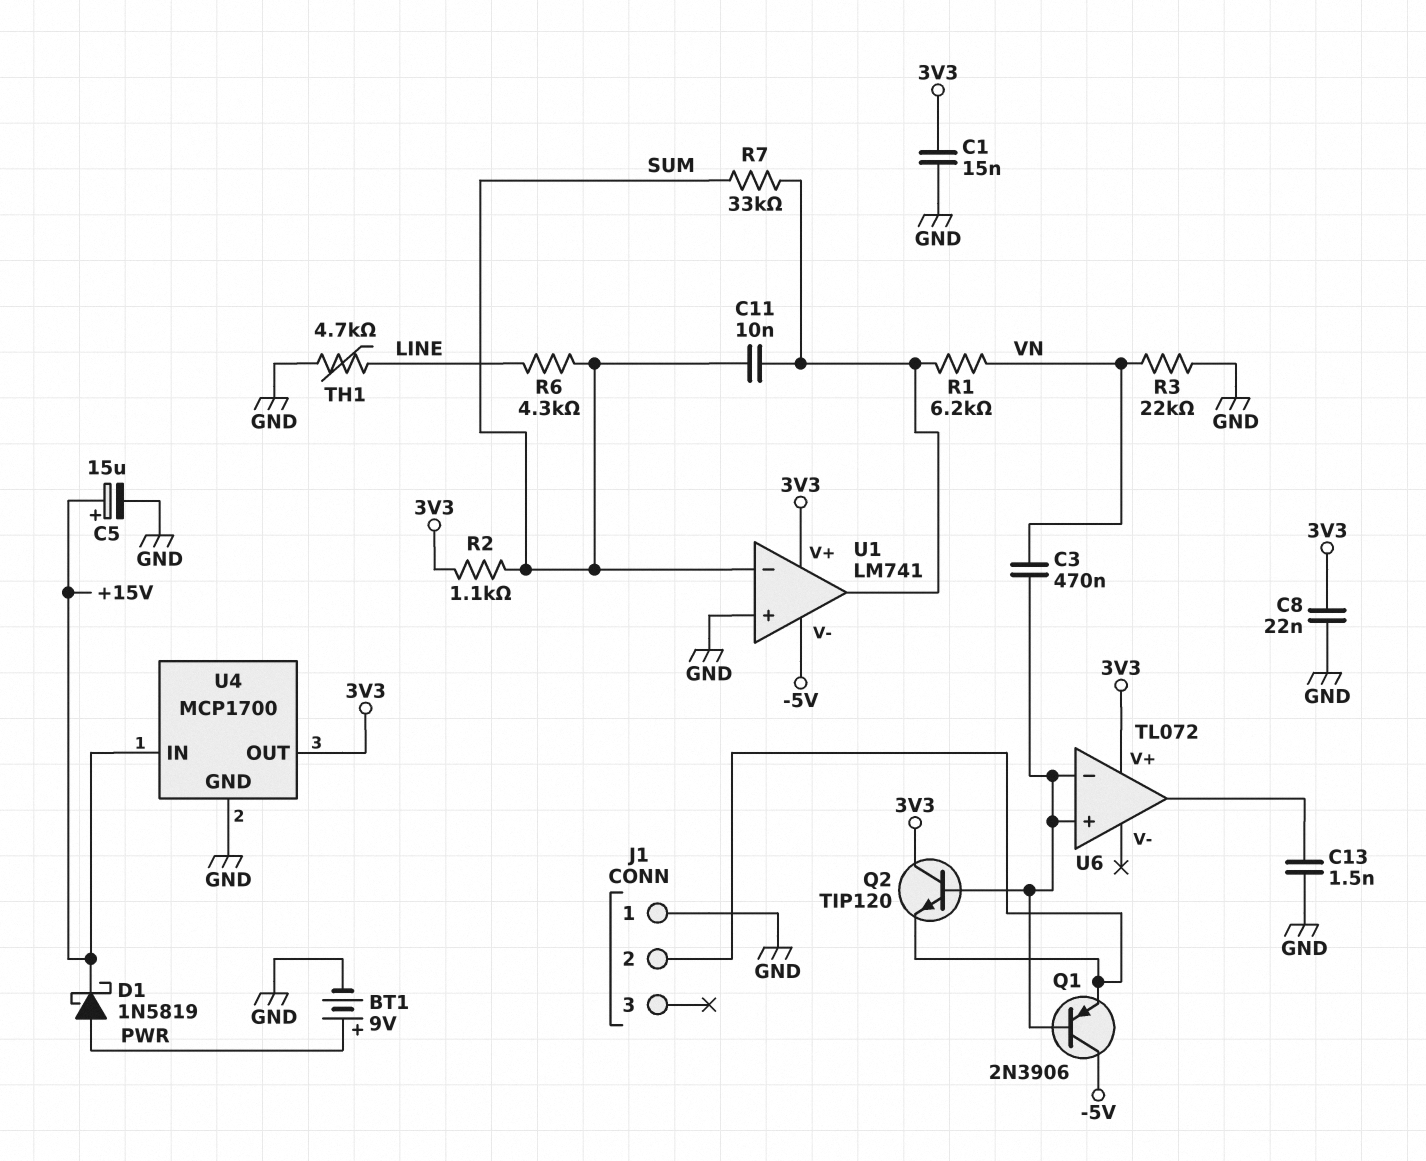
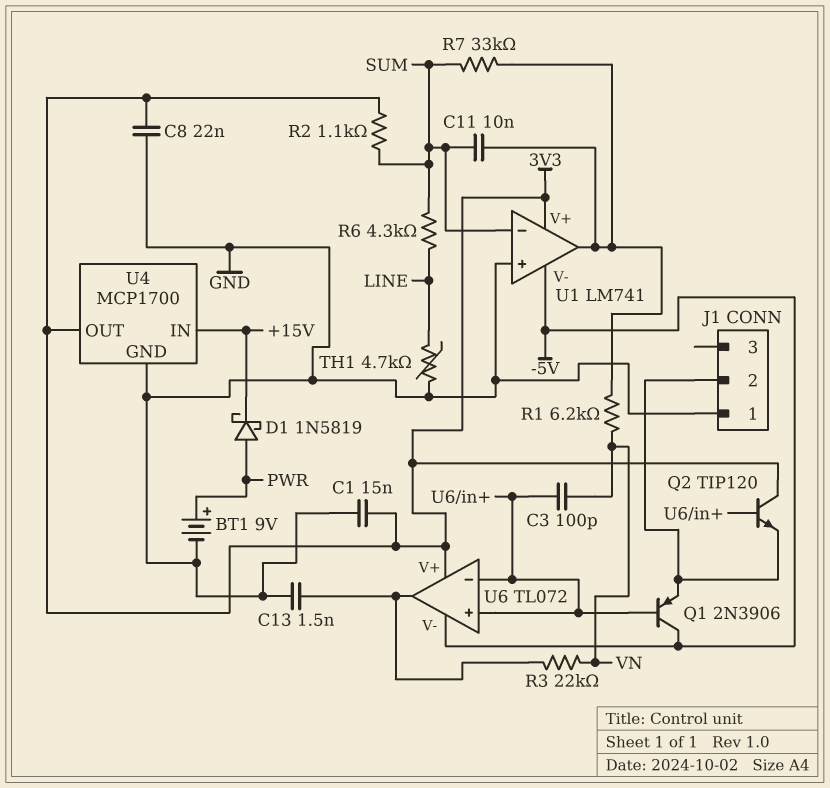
C3: 470nF (U6/in+, VN) -> 100pF (U6/in+, VN)
C5: 15uF (plus +15V, minus GND) -> none
R3: 22k (GND, VN) -> 22k (U6/out, VN)
U6 pin V-: none -> -5V

